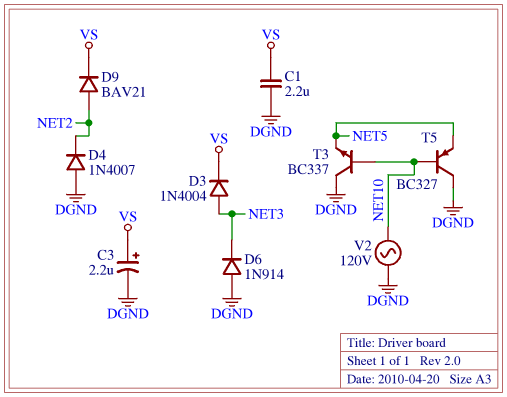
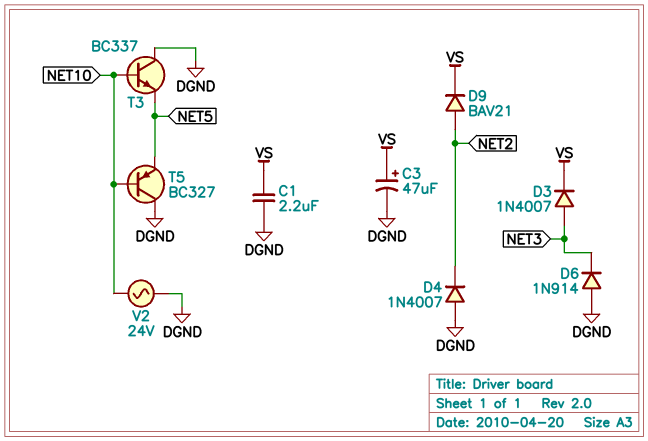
C3: 2.2uF (plus VS, minus DGND) -> 47uF (plus VS, minus DGND)
D3: diode 1N4004 (A NET3, K VS) -> diode 1N4007 (A NET3, K VS)
V2: AC 120V (DGND, NET10) -> AC 24V (DGND, NET10)

